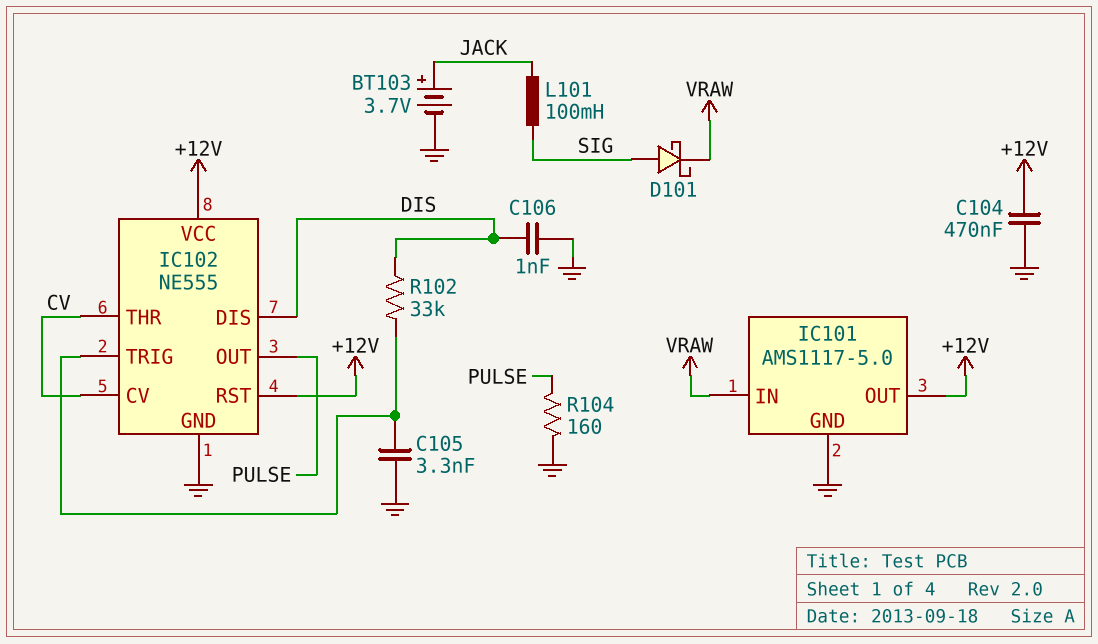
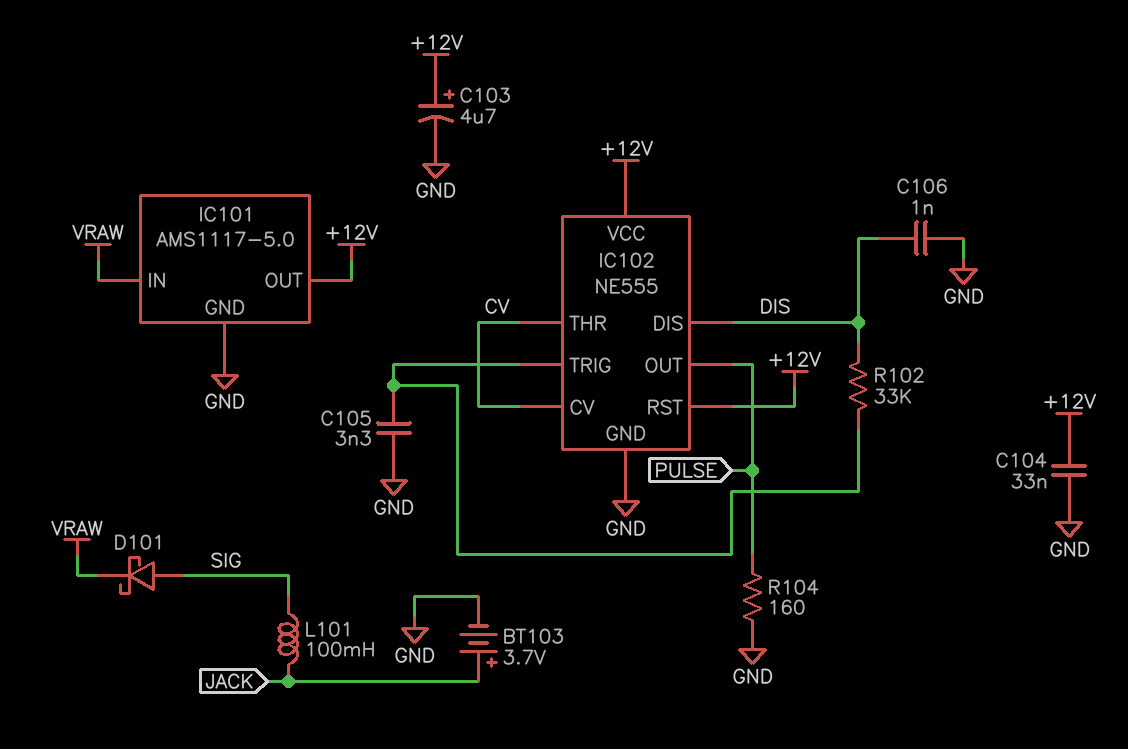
C103: none -> 4.7uF (plus +12V, minus GND)
C104: 470nF (+12V, GND) -> 33nF (+12V, GND)

